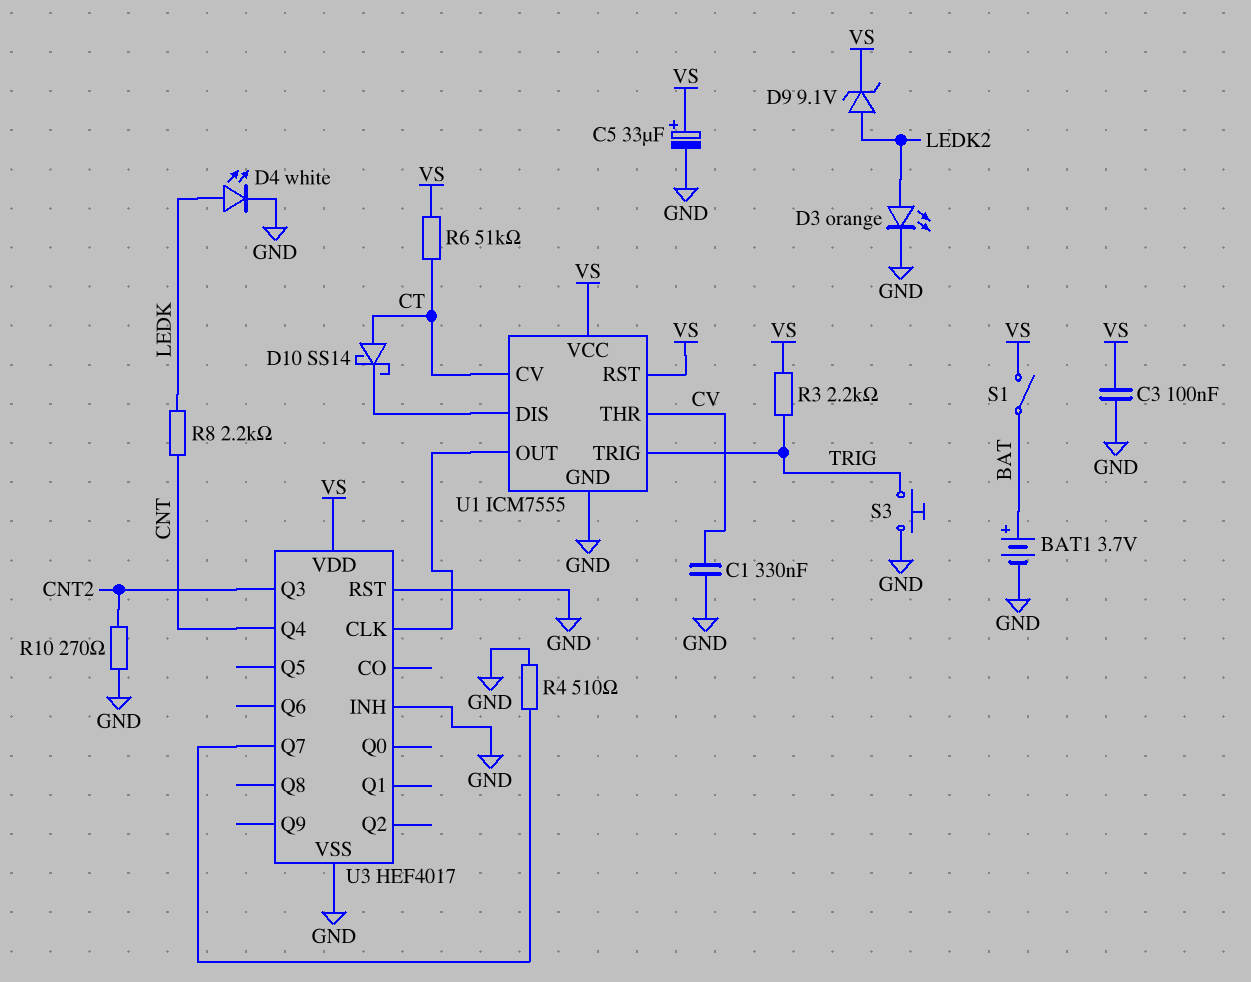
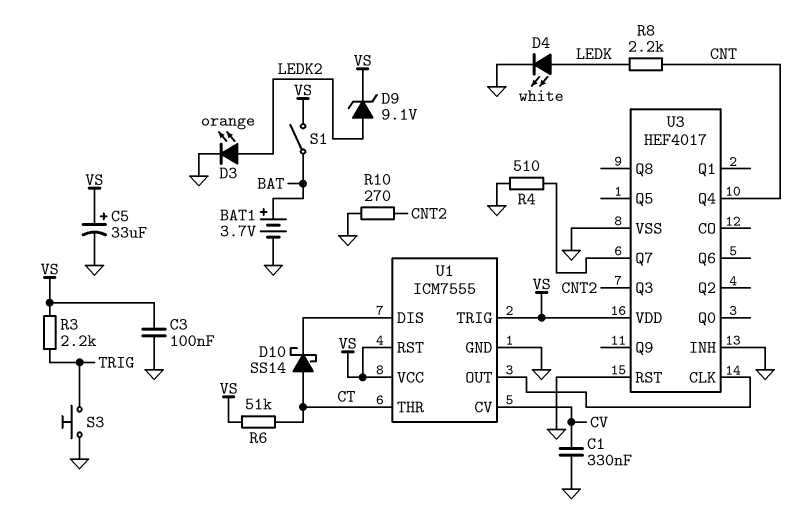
U1 pin CV: CT -> CV
U1 pin THR: CV -> CT
U1 pin TRIG: TRIG -> VS

